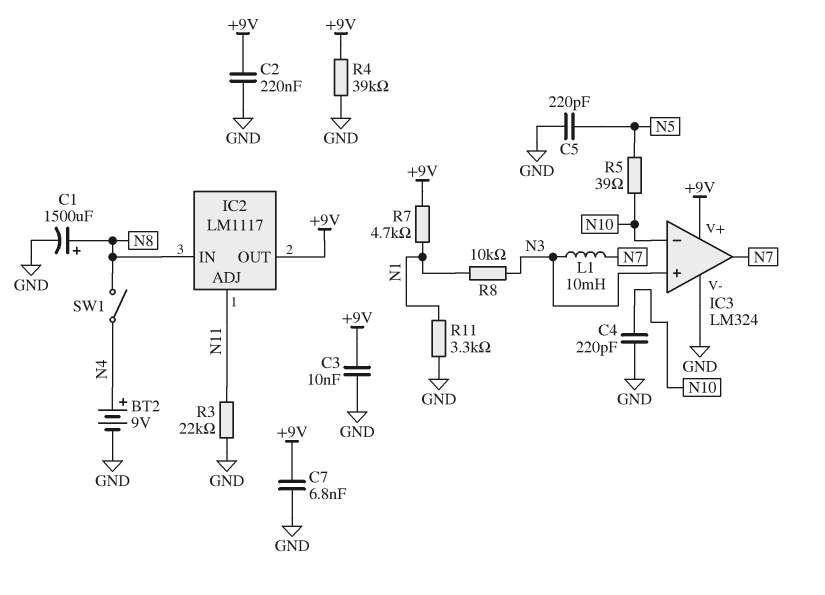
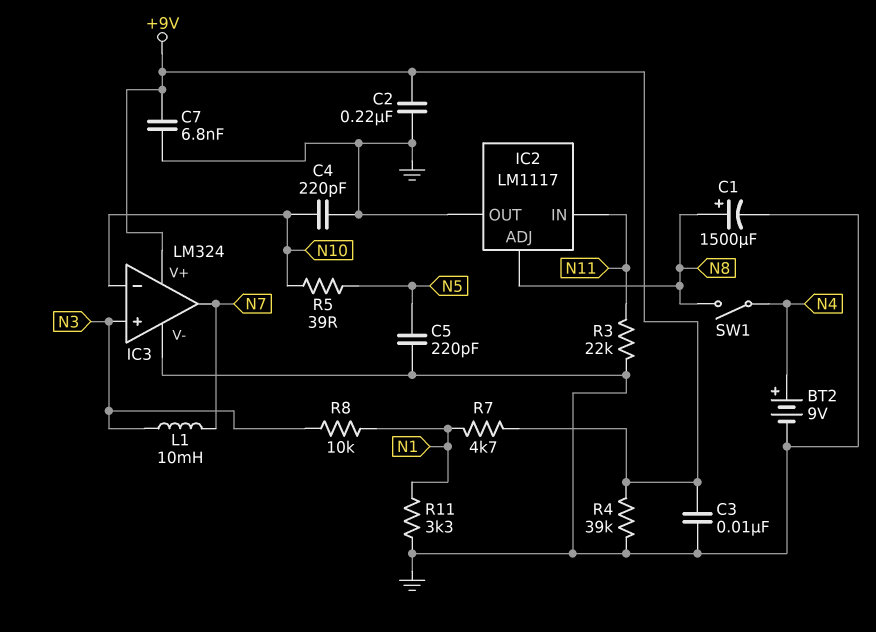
IC2 pin ADJ: N11 -> N8
IC2 pin IN: N8 -> N11
IC2 pin OUT: +9V -> GND

